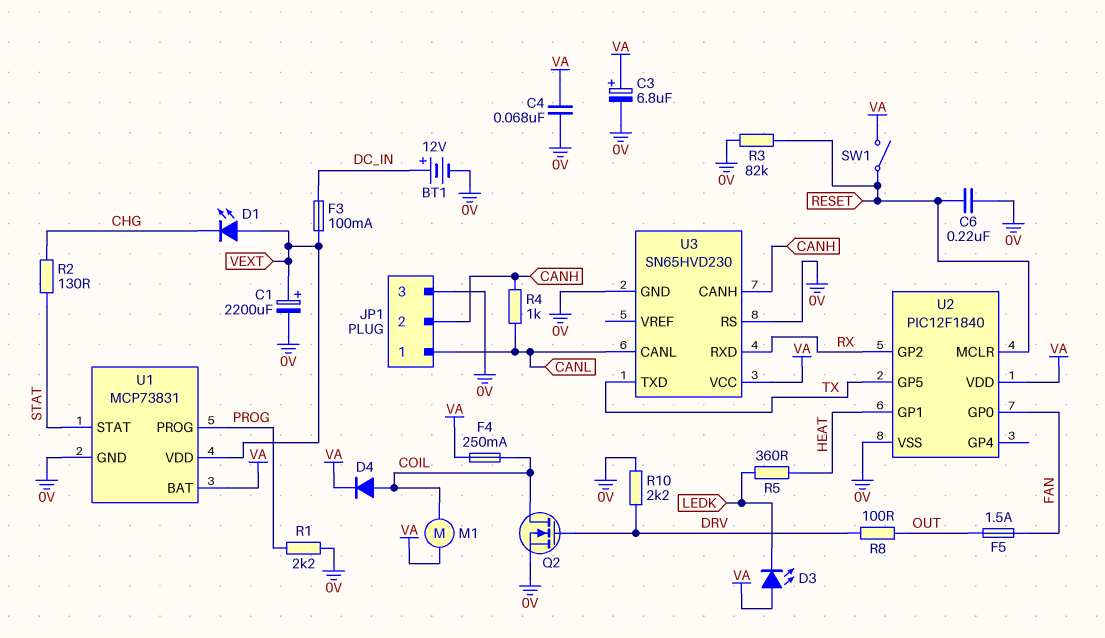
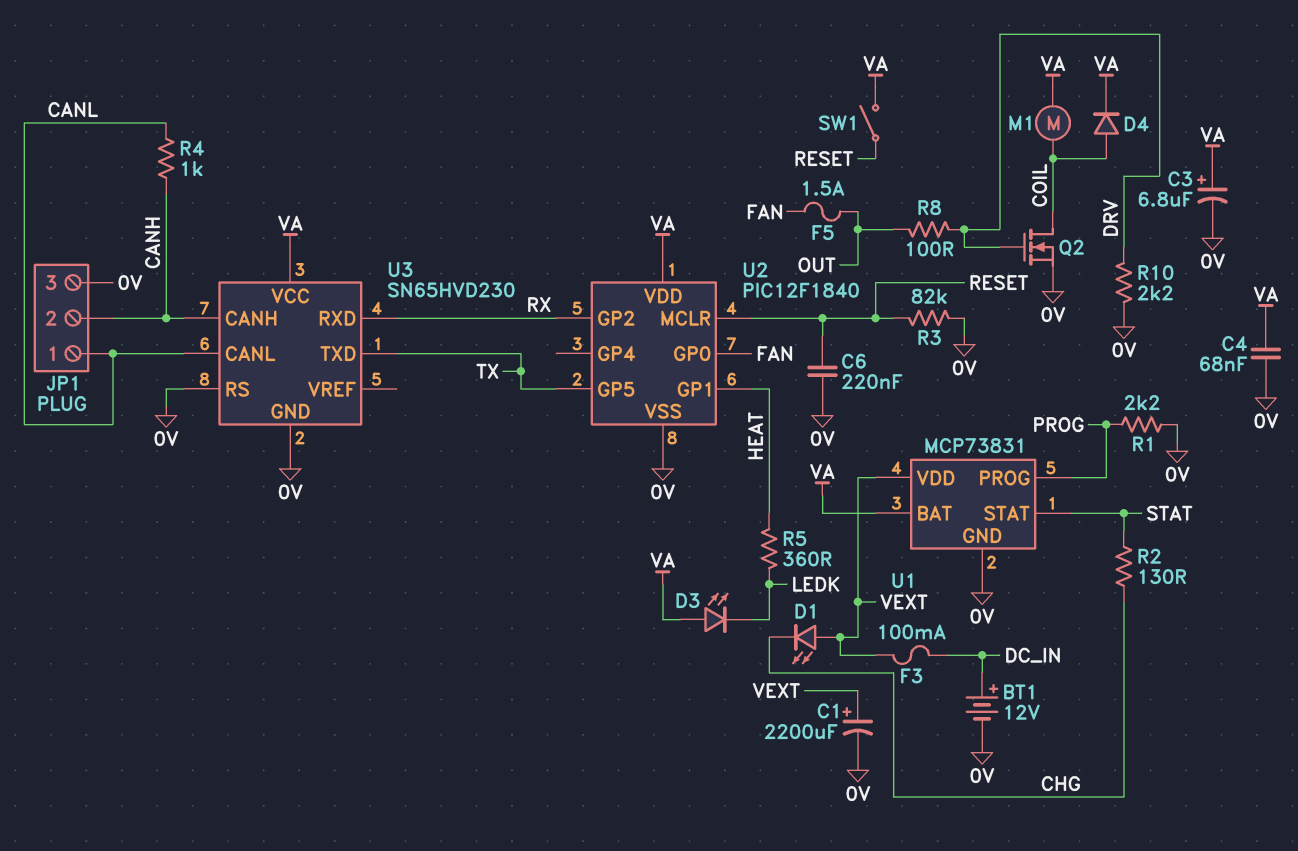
F4: 250mA (COIL, VA) -> none

